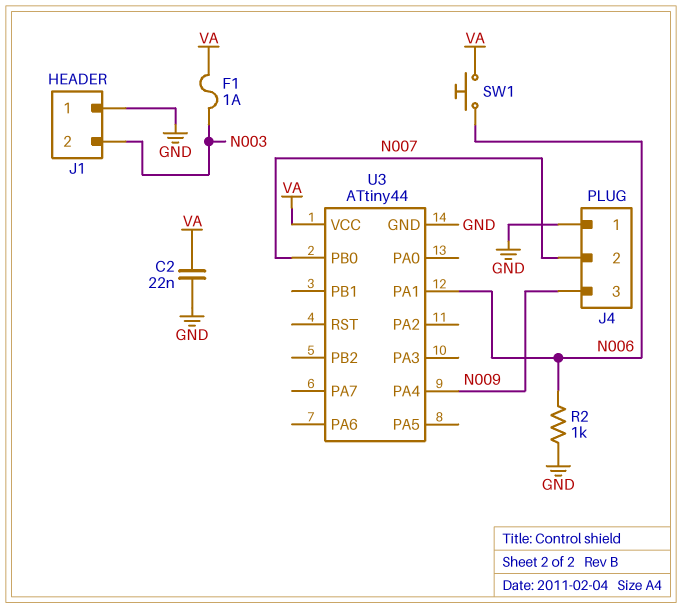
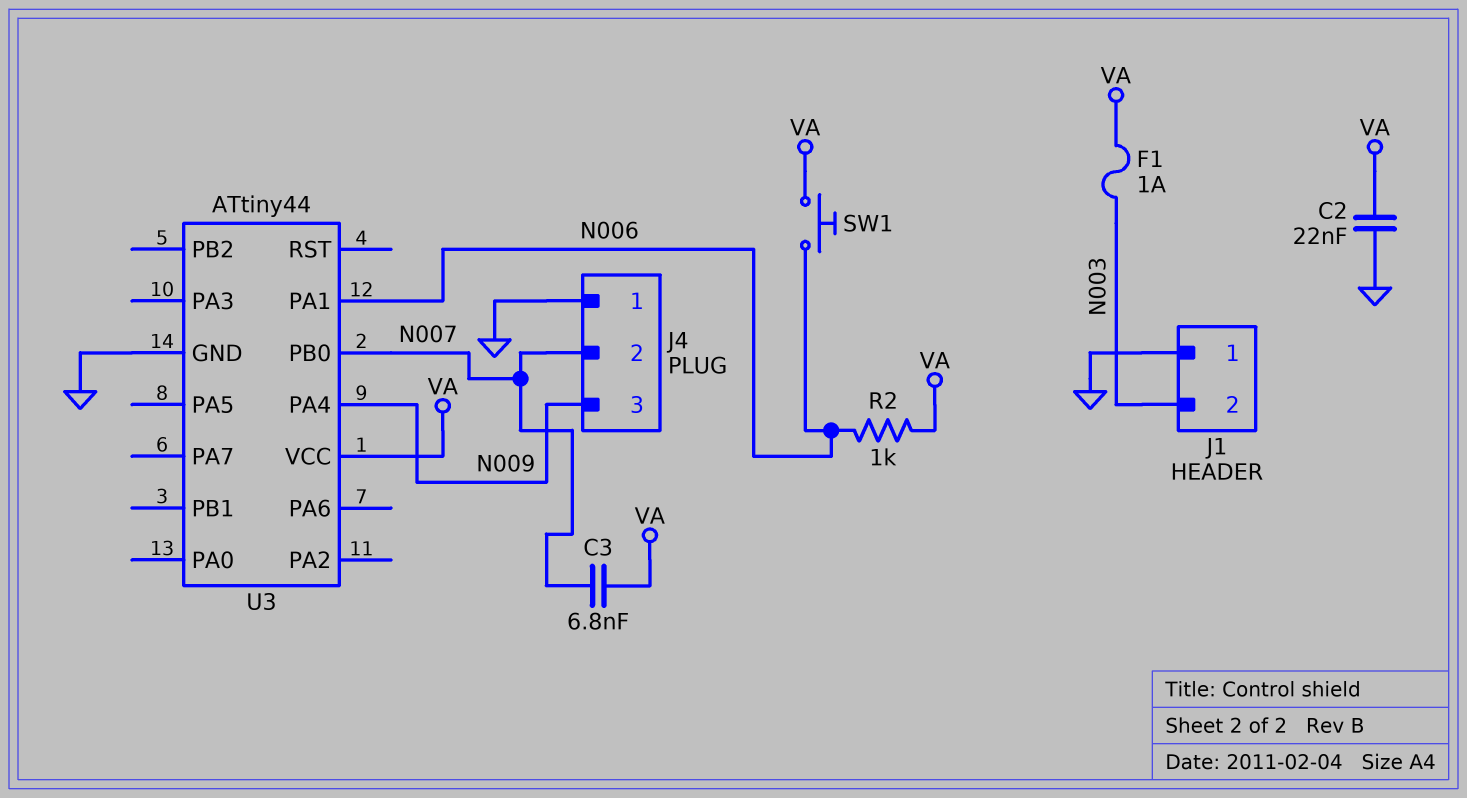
C3: none -> 6.8nF (N007, VA)
R2: 1k (GND, N006) -> 1k (N006, VA)

